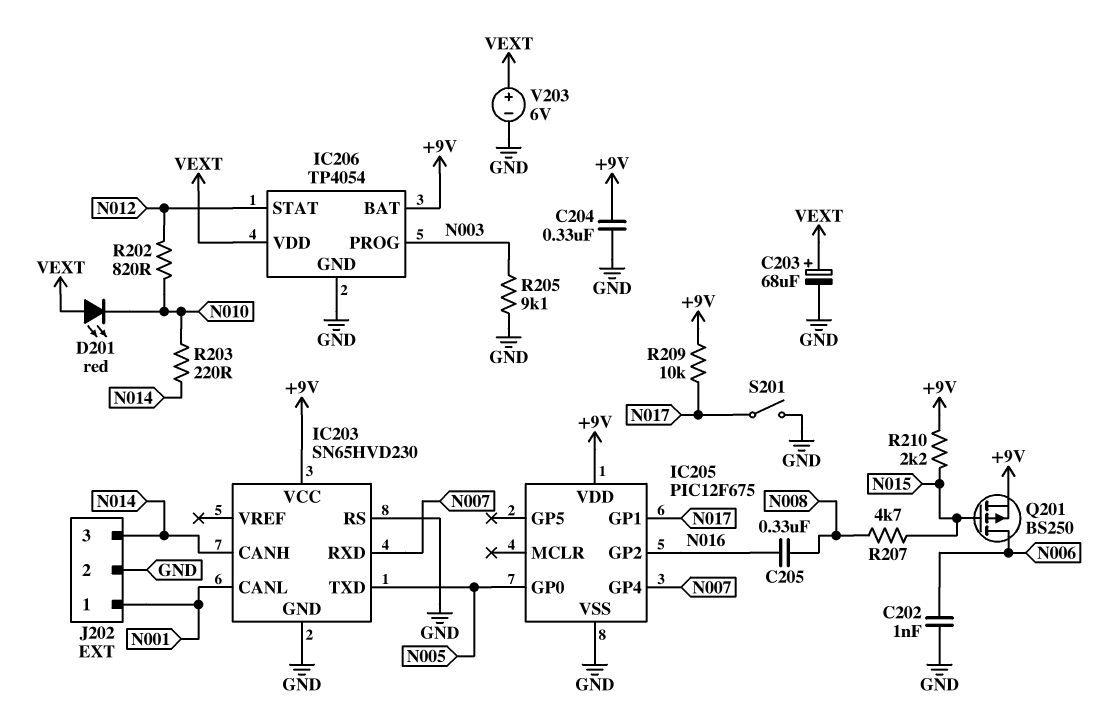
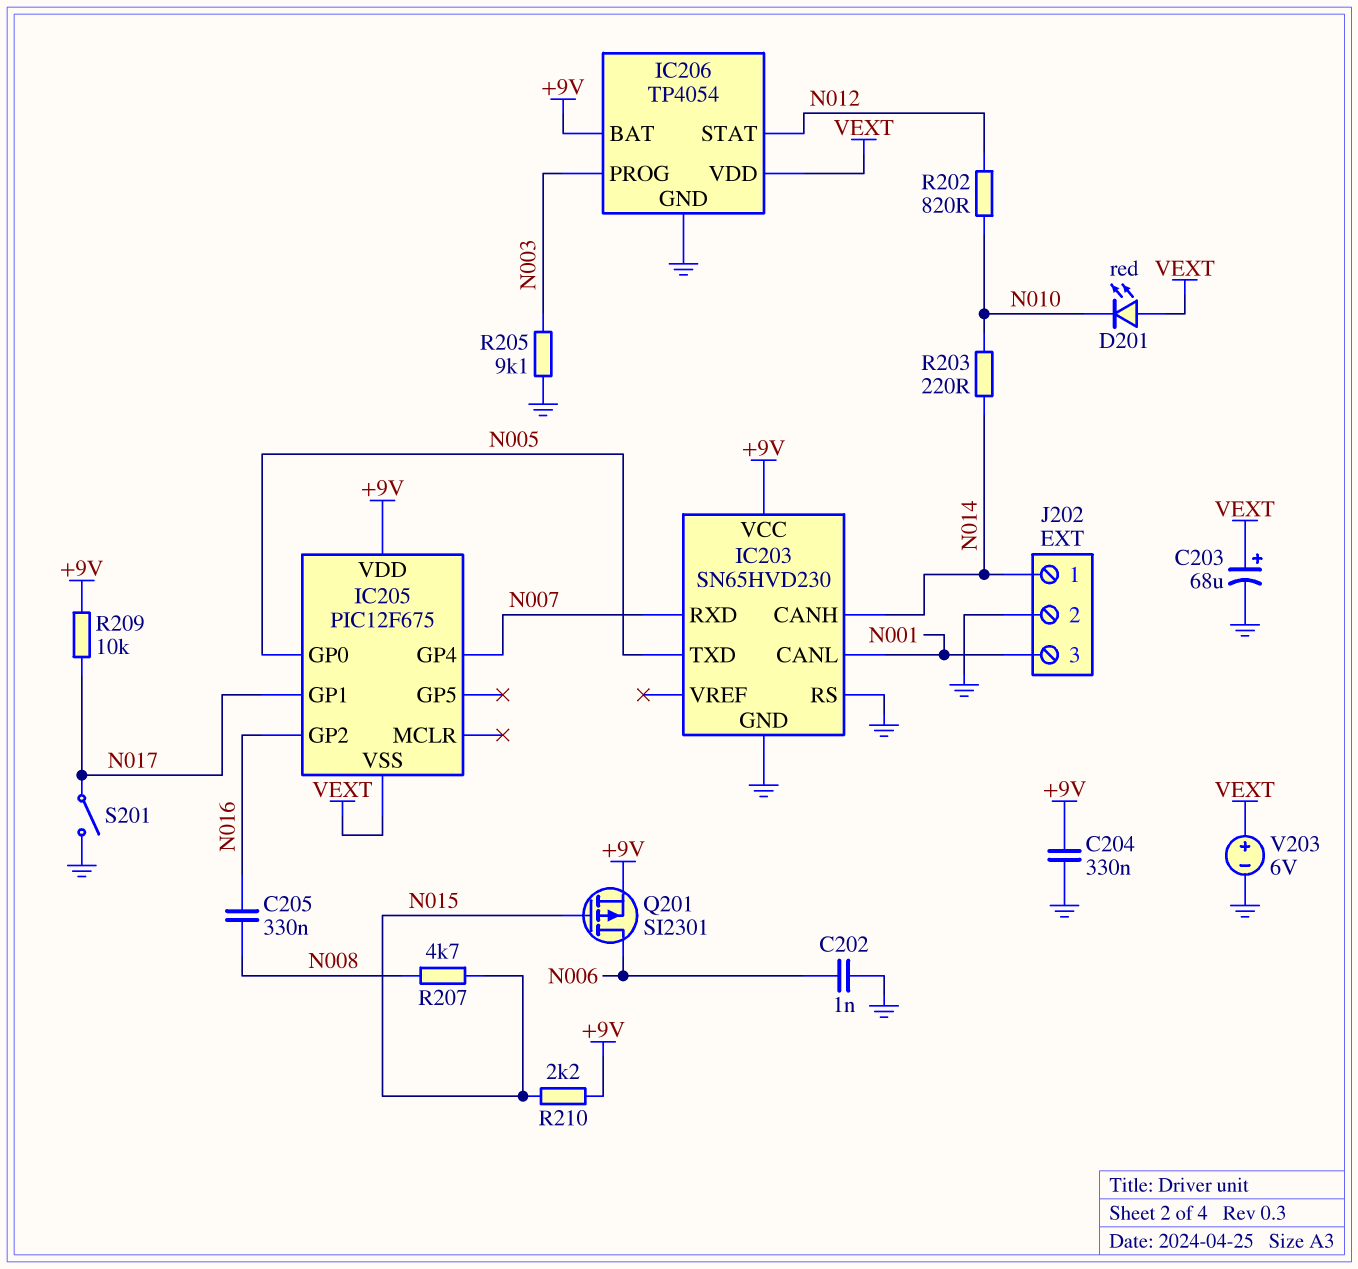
IC205 pin VSS: GND -> VEXT
J202 pin 1: N001 -> N014
J202 pin 3: N014 -> N001
Q201: PMOS BS250 (G N015, D N006, S +9V) -> PMOS SI2301 (G N015, D N006, S +9V)

